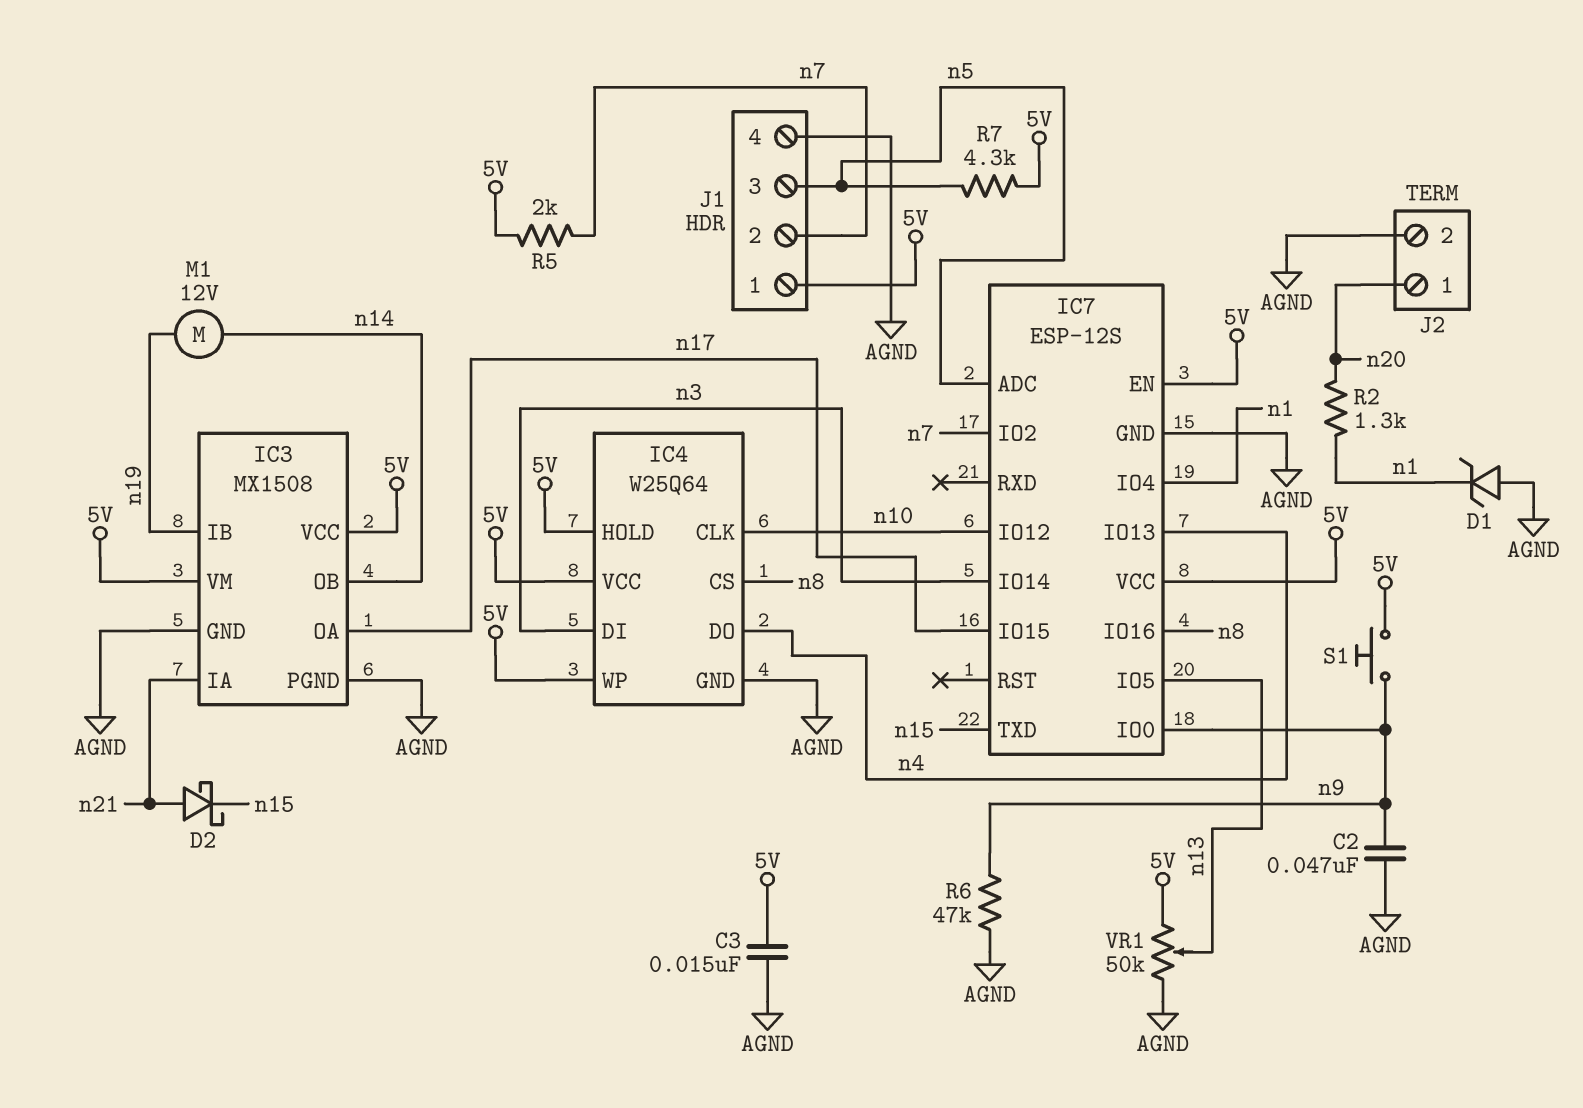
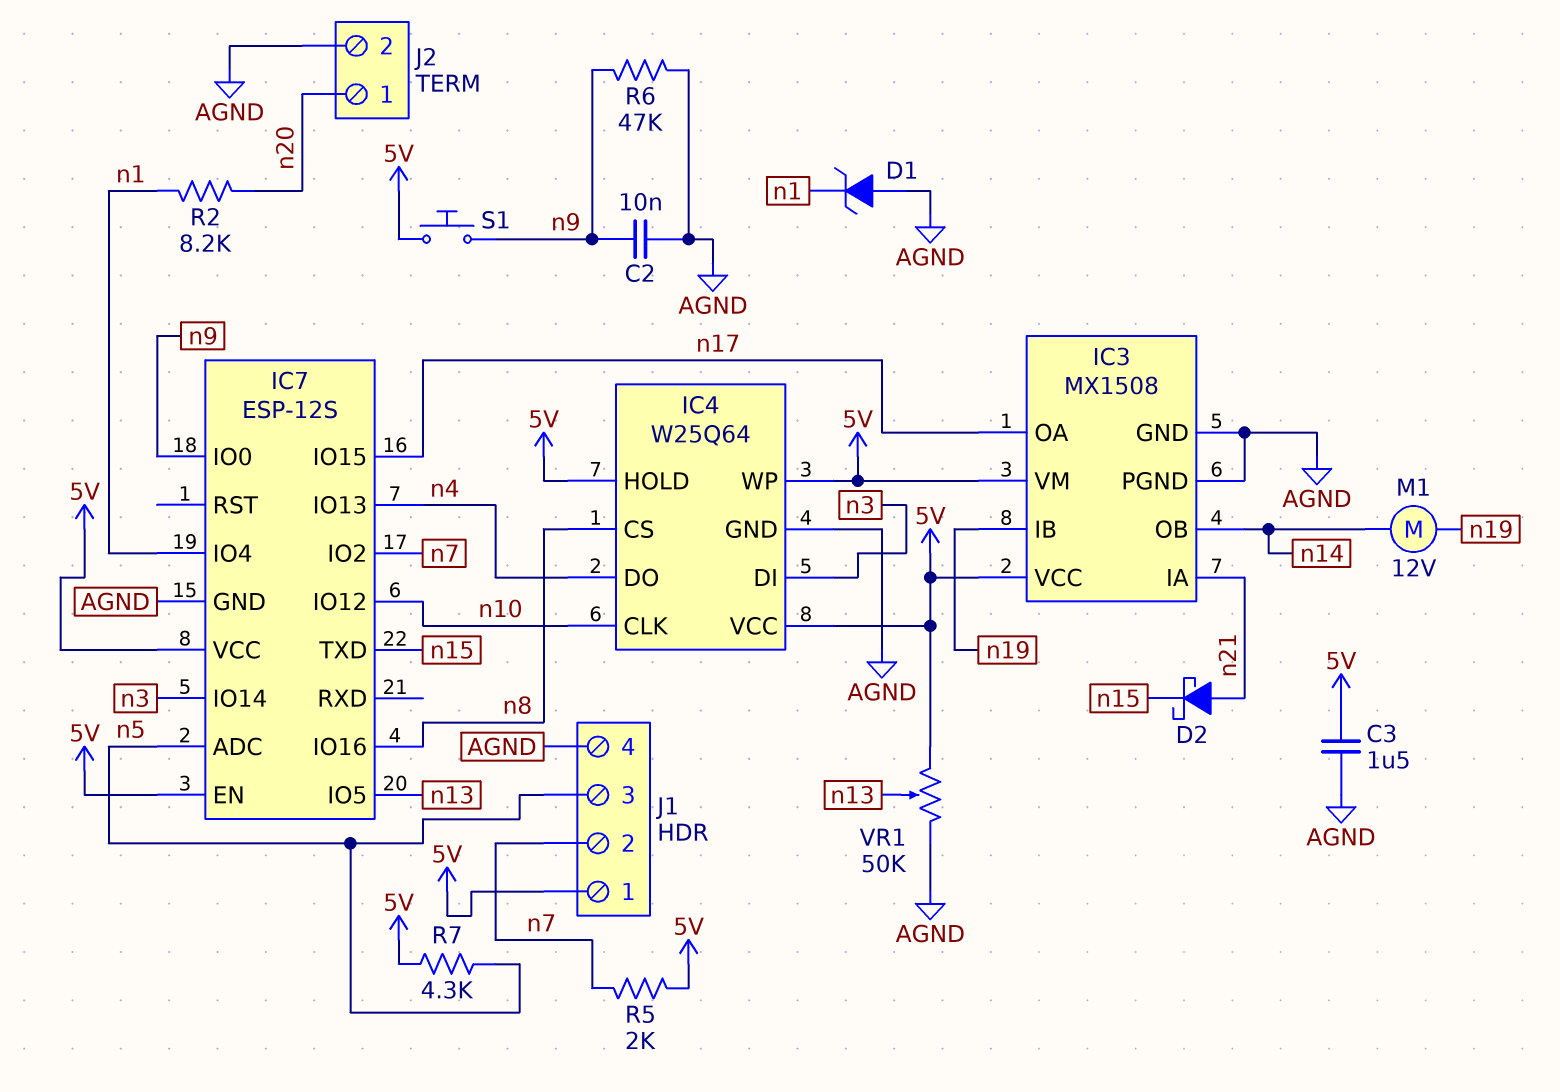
C2: 47nF (AGND, n9) -> 10nF (AGND, n9)
C3: 15nF (5V, AGND) -> 1.5uF (5V, AGND)
R2: 1.3k (n1, n20) -> 8.2k (n1, n20)

